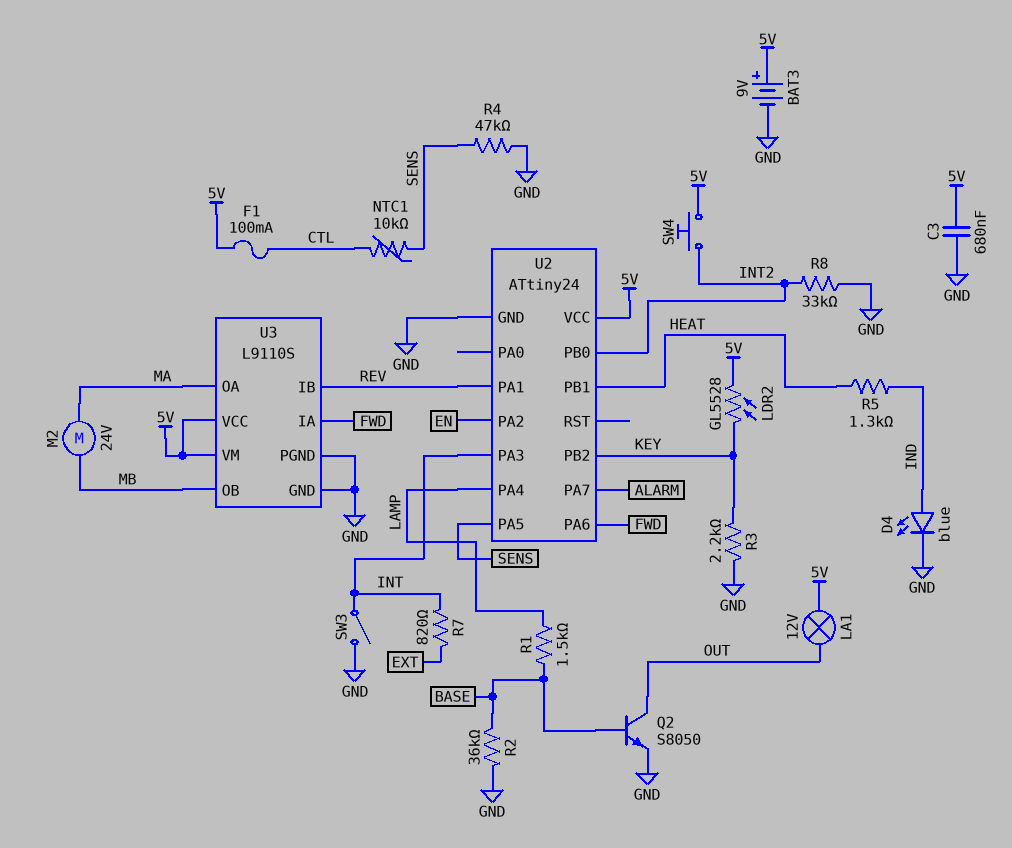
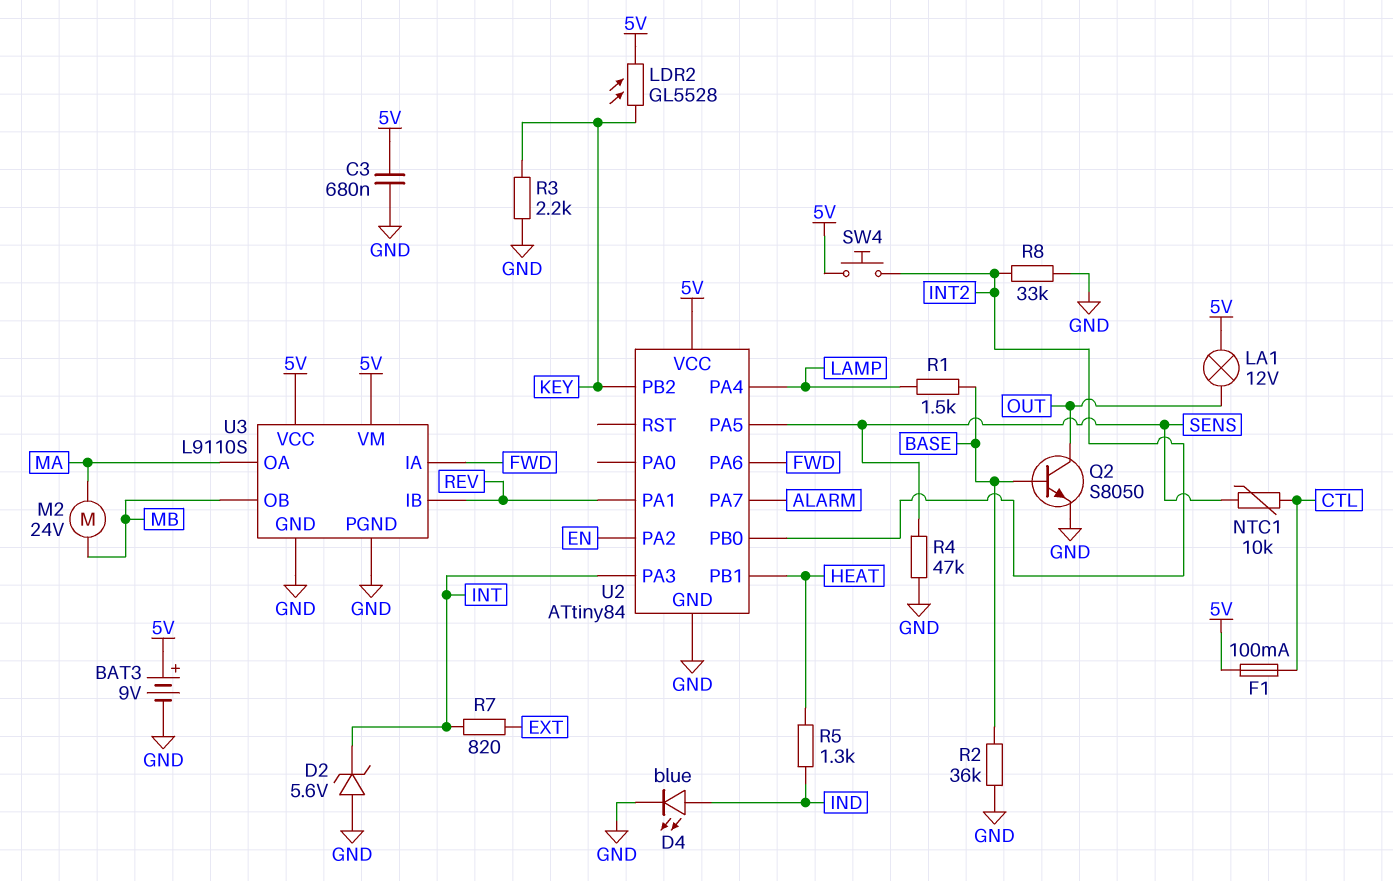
D2: none -> zener 5.6V (A GND, K INT)
SW3: switch (GND, INT) -> none
U2: ATtiny24 -> ATtiny84

